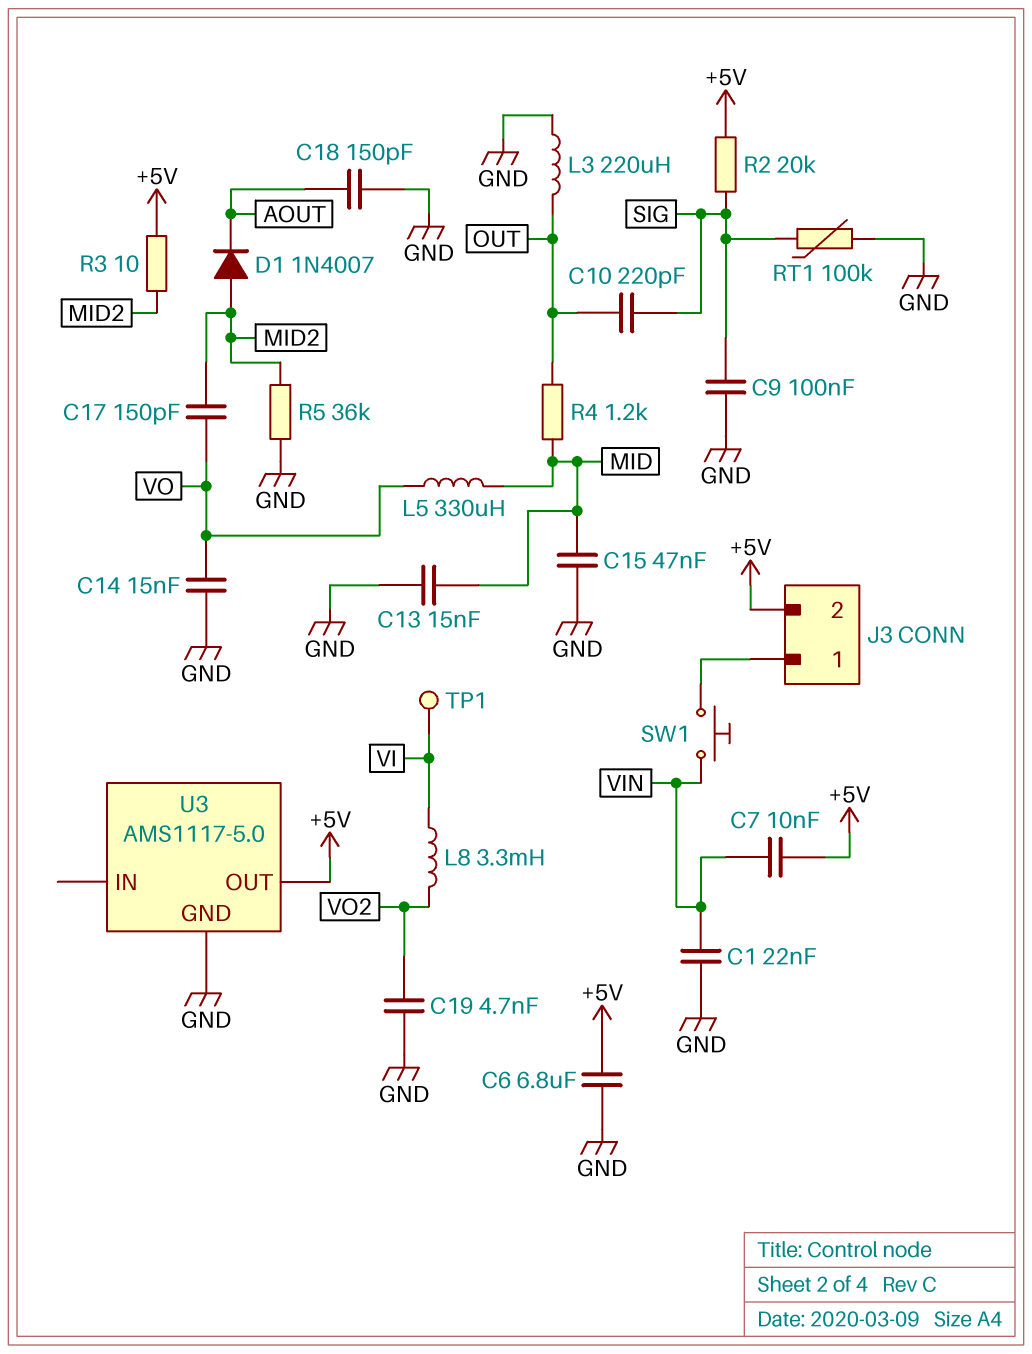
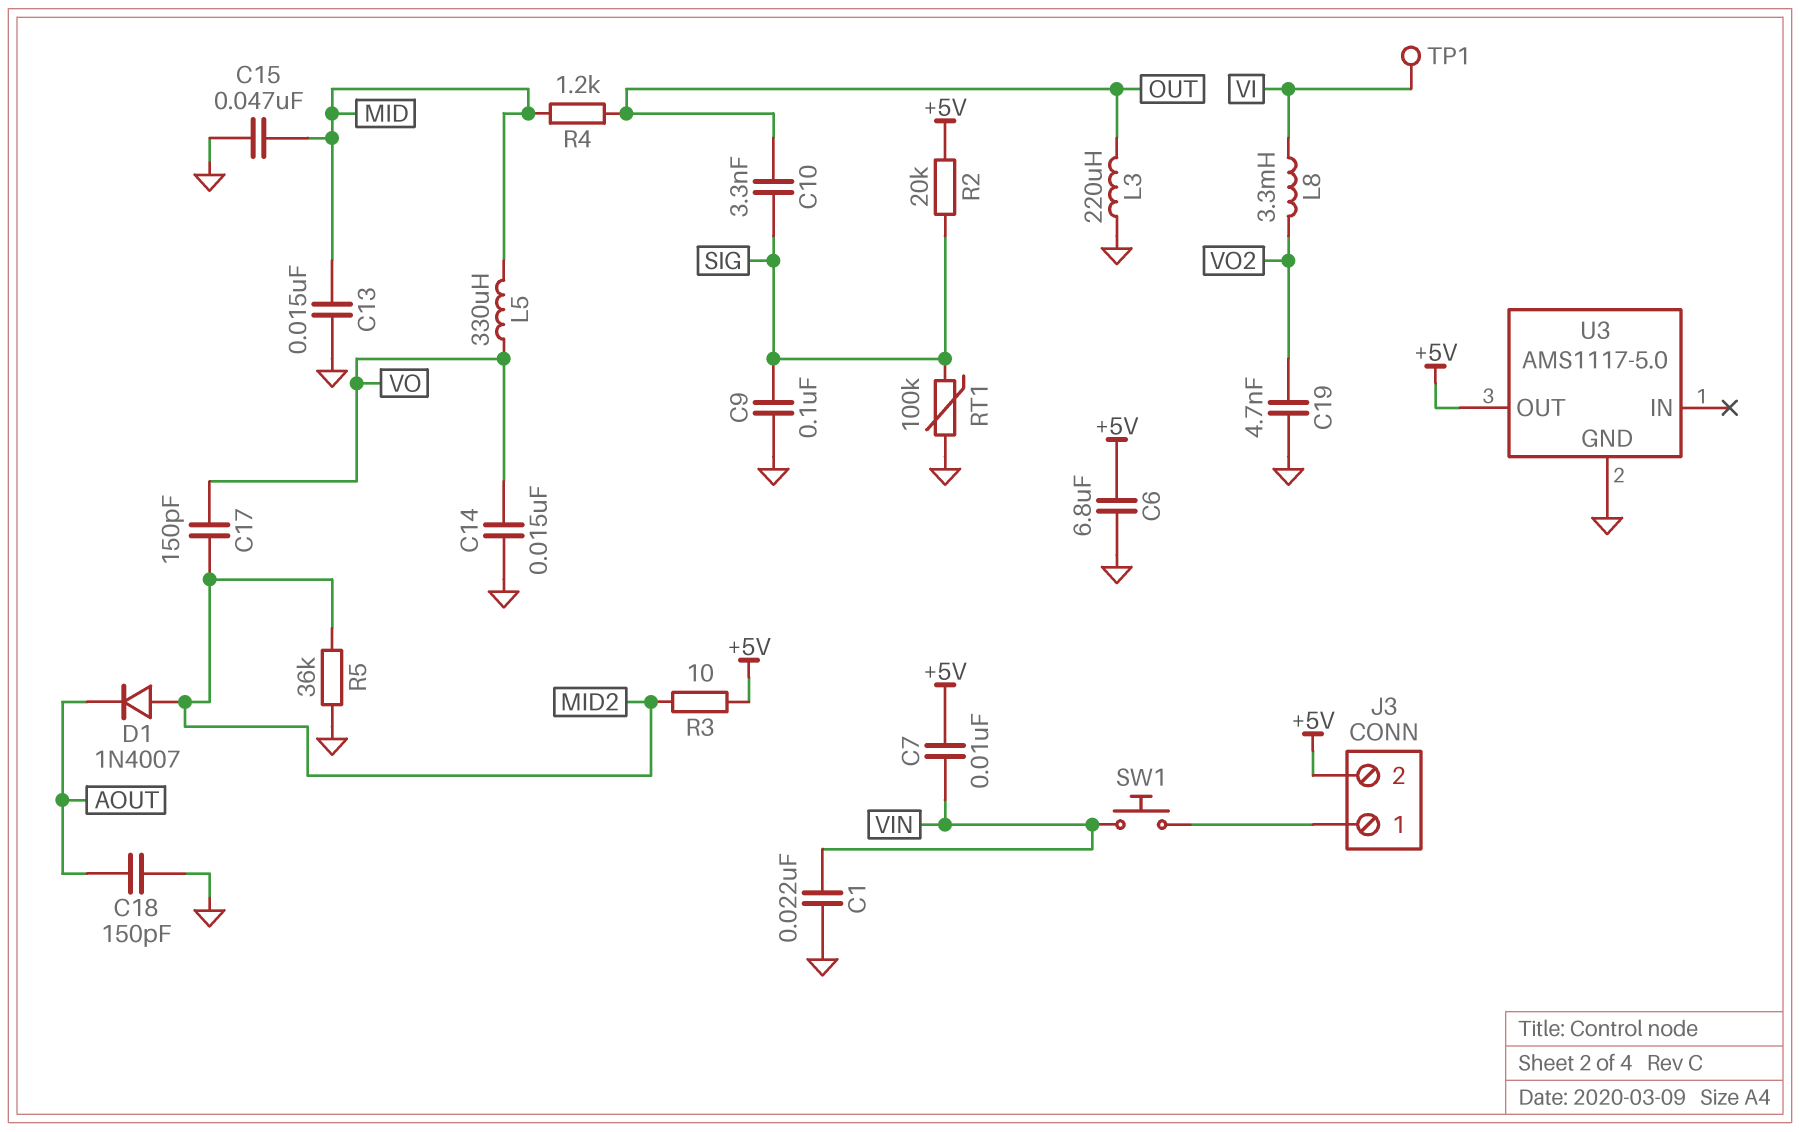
C10: 220pF (OUT, SIG) -> 3.3nF (OUT, SIG)

